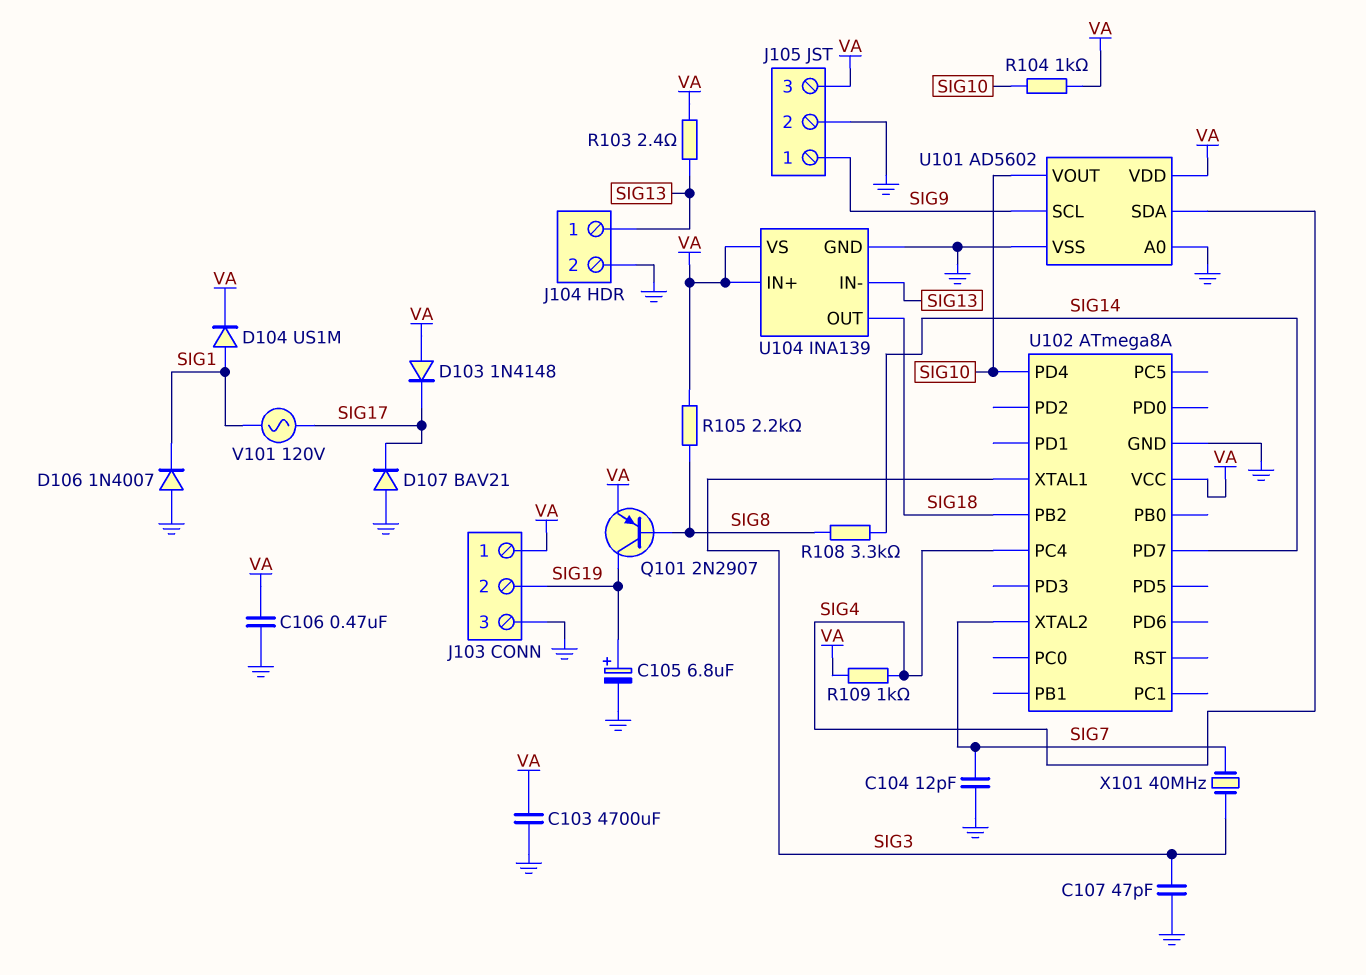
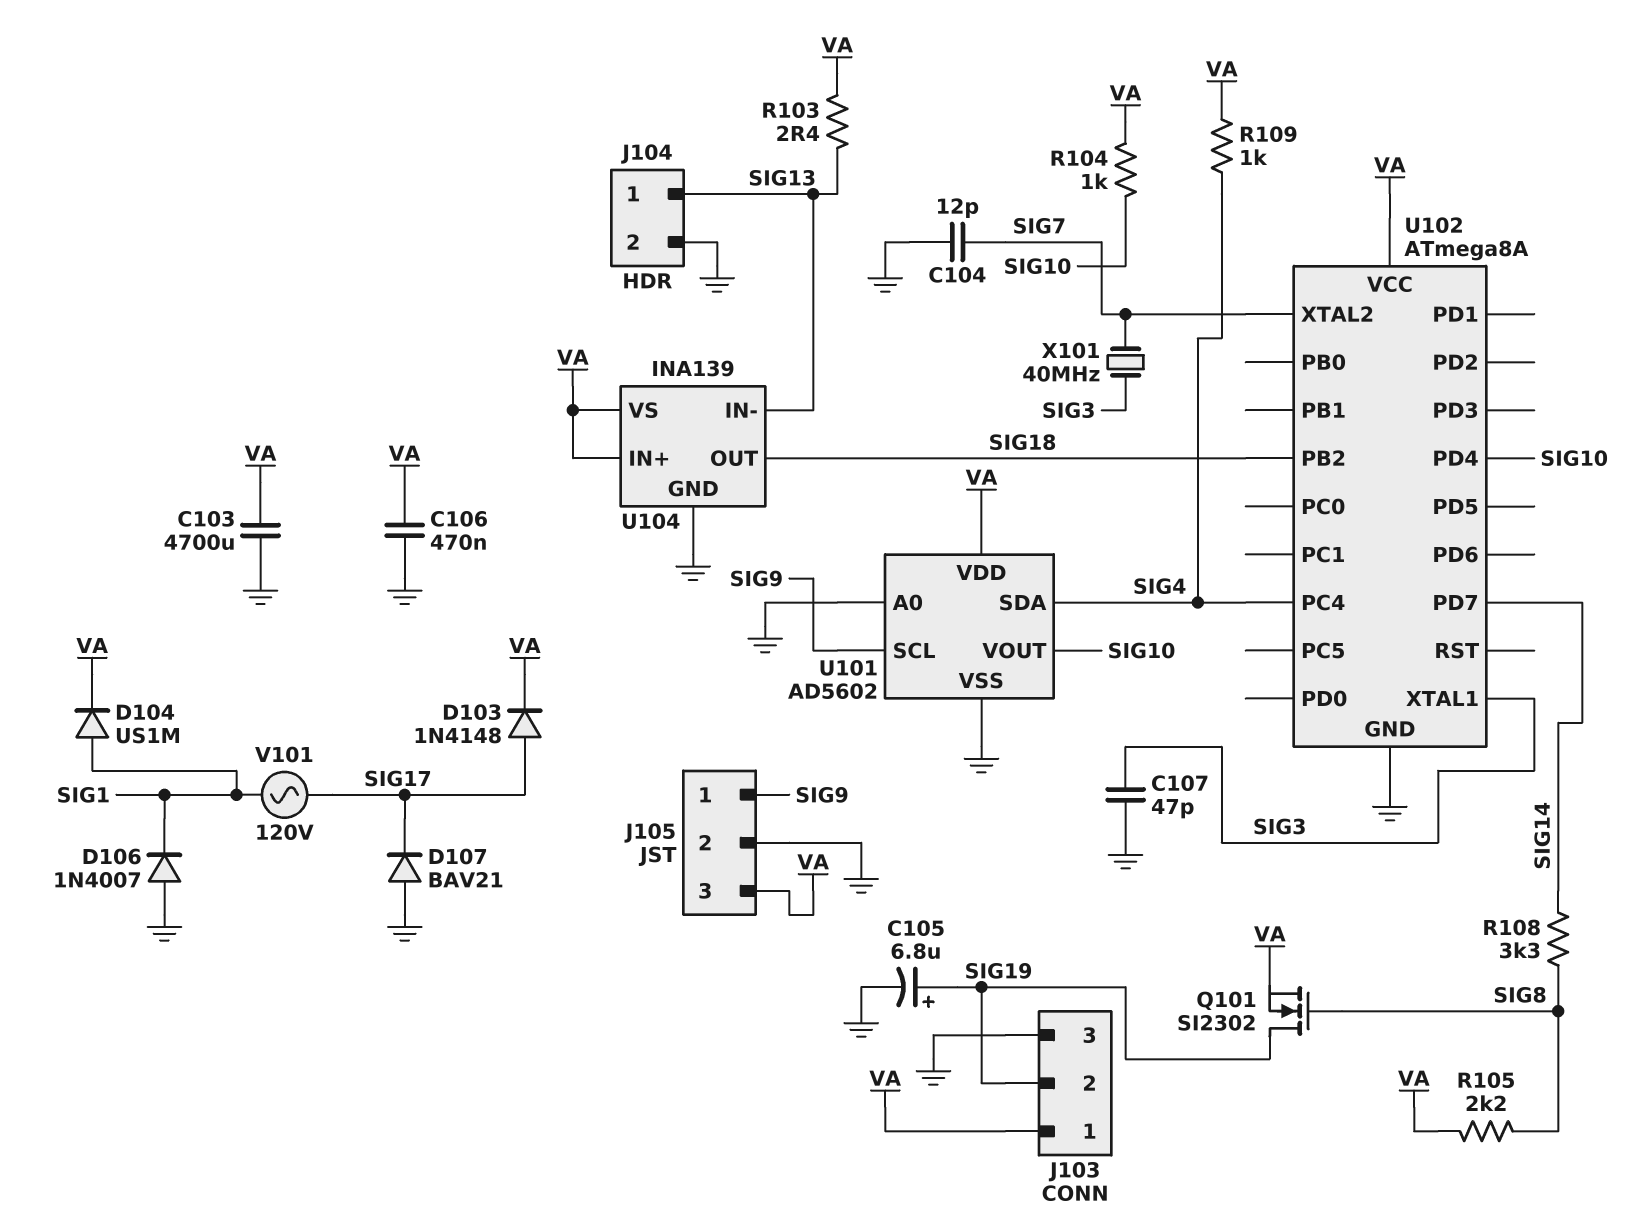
D103: diode 1N4148 (A VA, K SIG17) -> diode 1N4148 (A SIG17, K VA)
Q101: PNP 2N2907 (B SIG8, C SIG19, E VA) -> NMOS SI2302 (G SIG8, D SIG19, S VA)

